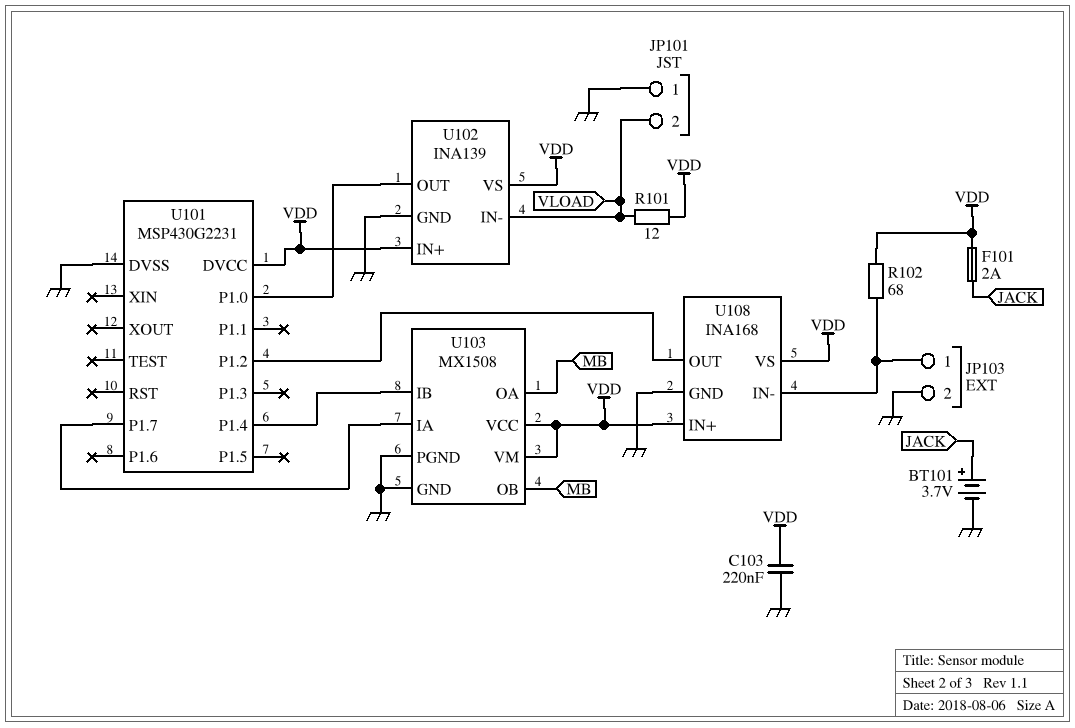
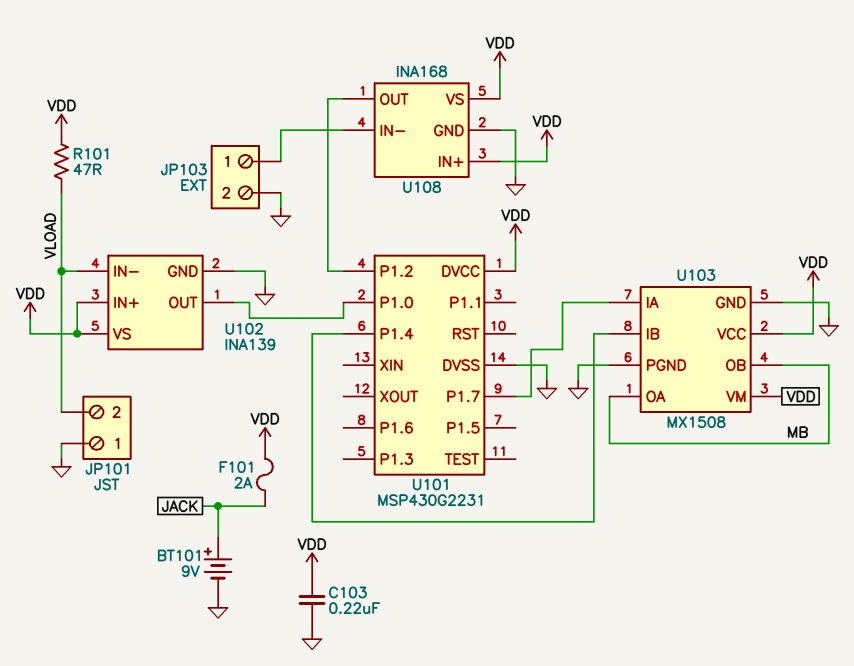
BT101: 3.7V (plus JACK, minus GND) -> 9V (plus JACK, minus GND)
R101: 12 (VDD, VLOAD) -> 47 (VDD, VLOAD)
R102: 68 (JP103/1, VDD) -> none

